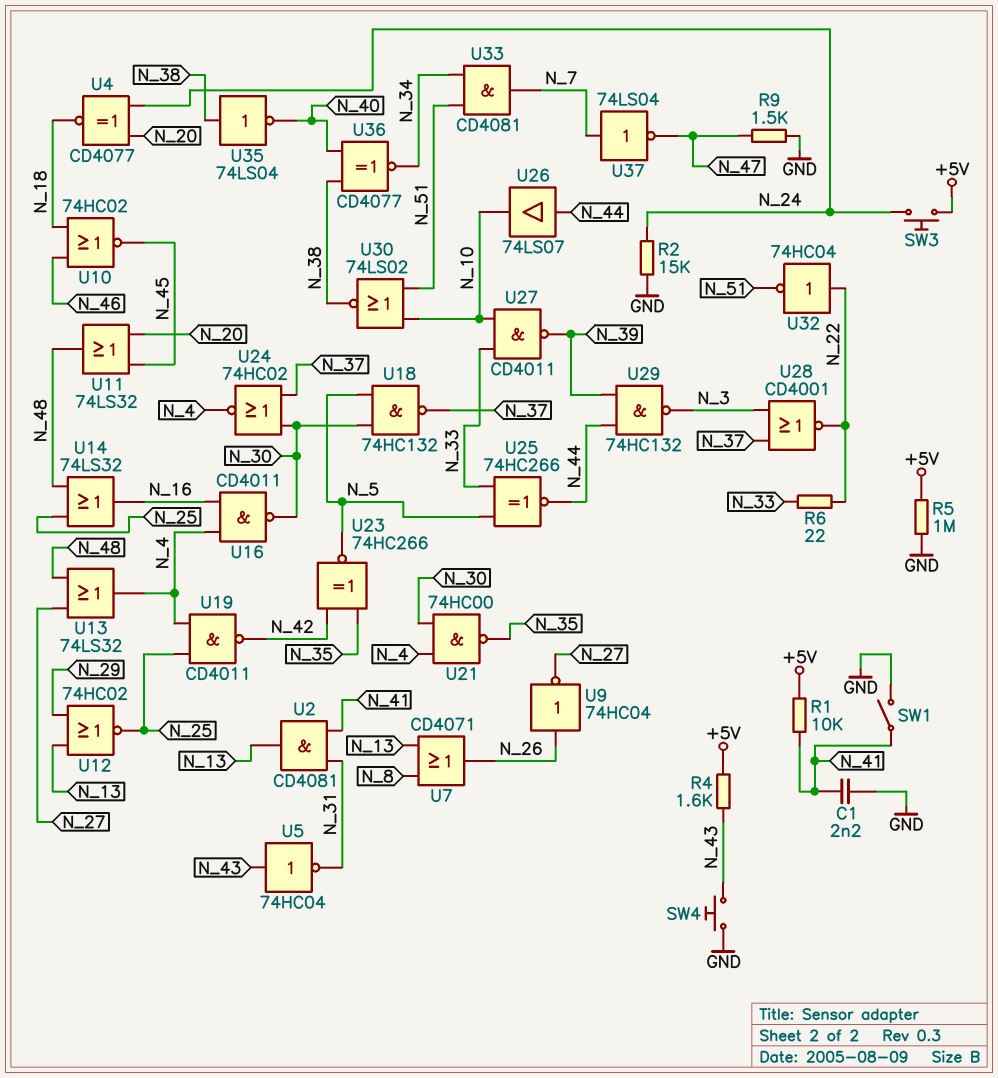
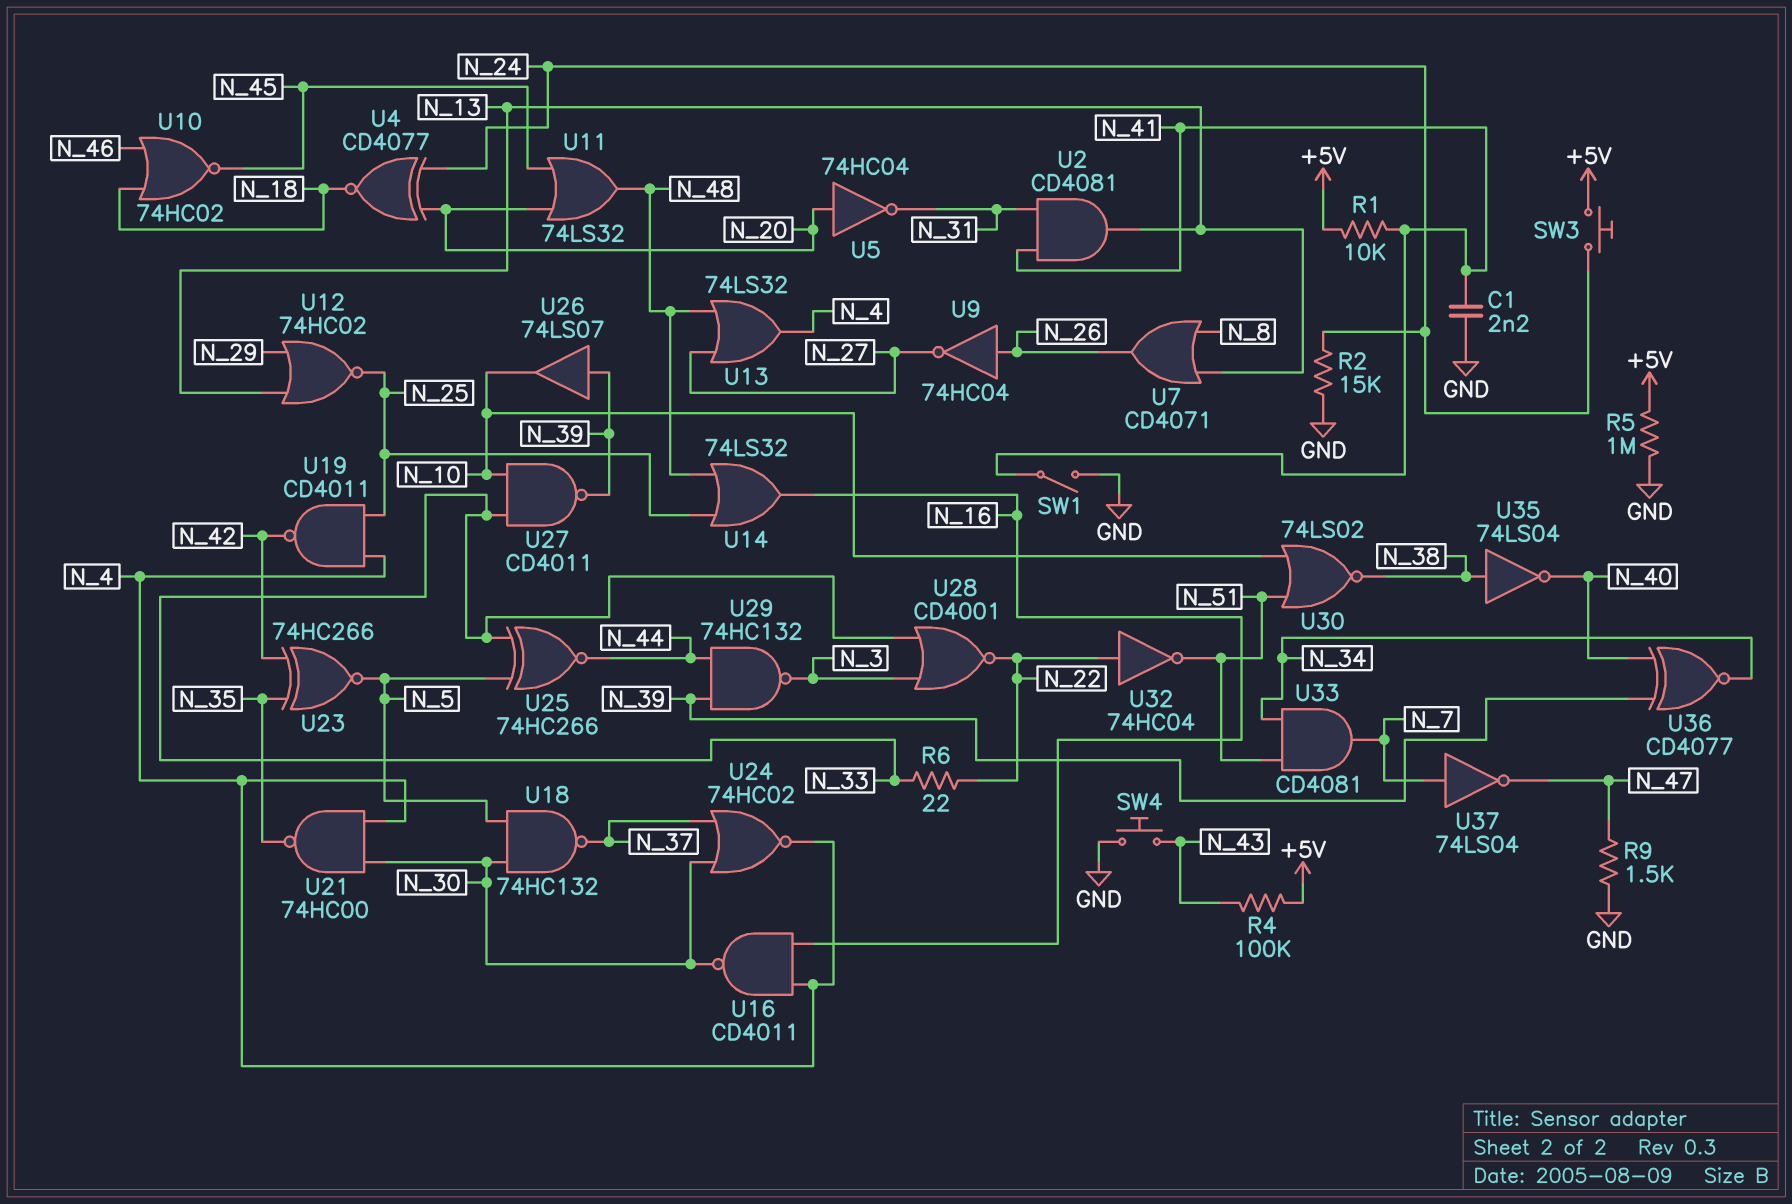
R4: 1.6k (+5V, N_43) -> 100k (+5V, N_43)
U5: NOT 74HC04 (in N_43, out N_31) -> NOT 74HC04 (in N_20, out N_31)
U26: buffer 74LS07 (in N_44, out N_10) -> buffer 74LS07 (in N_39, out N_10)
U28: NOR CD4001 (in N_3, in N_37, out N_22) -> NOR CD4001 (in N_3, in N_33, out N_22)
U36: XNOR CD4077 (in N_38, in N_40, out N_34) -> XNOR CD4077 (in N_39, in N_40, out N_34)

